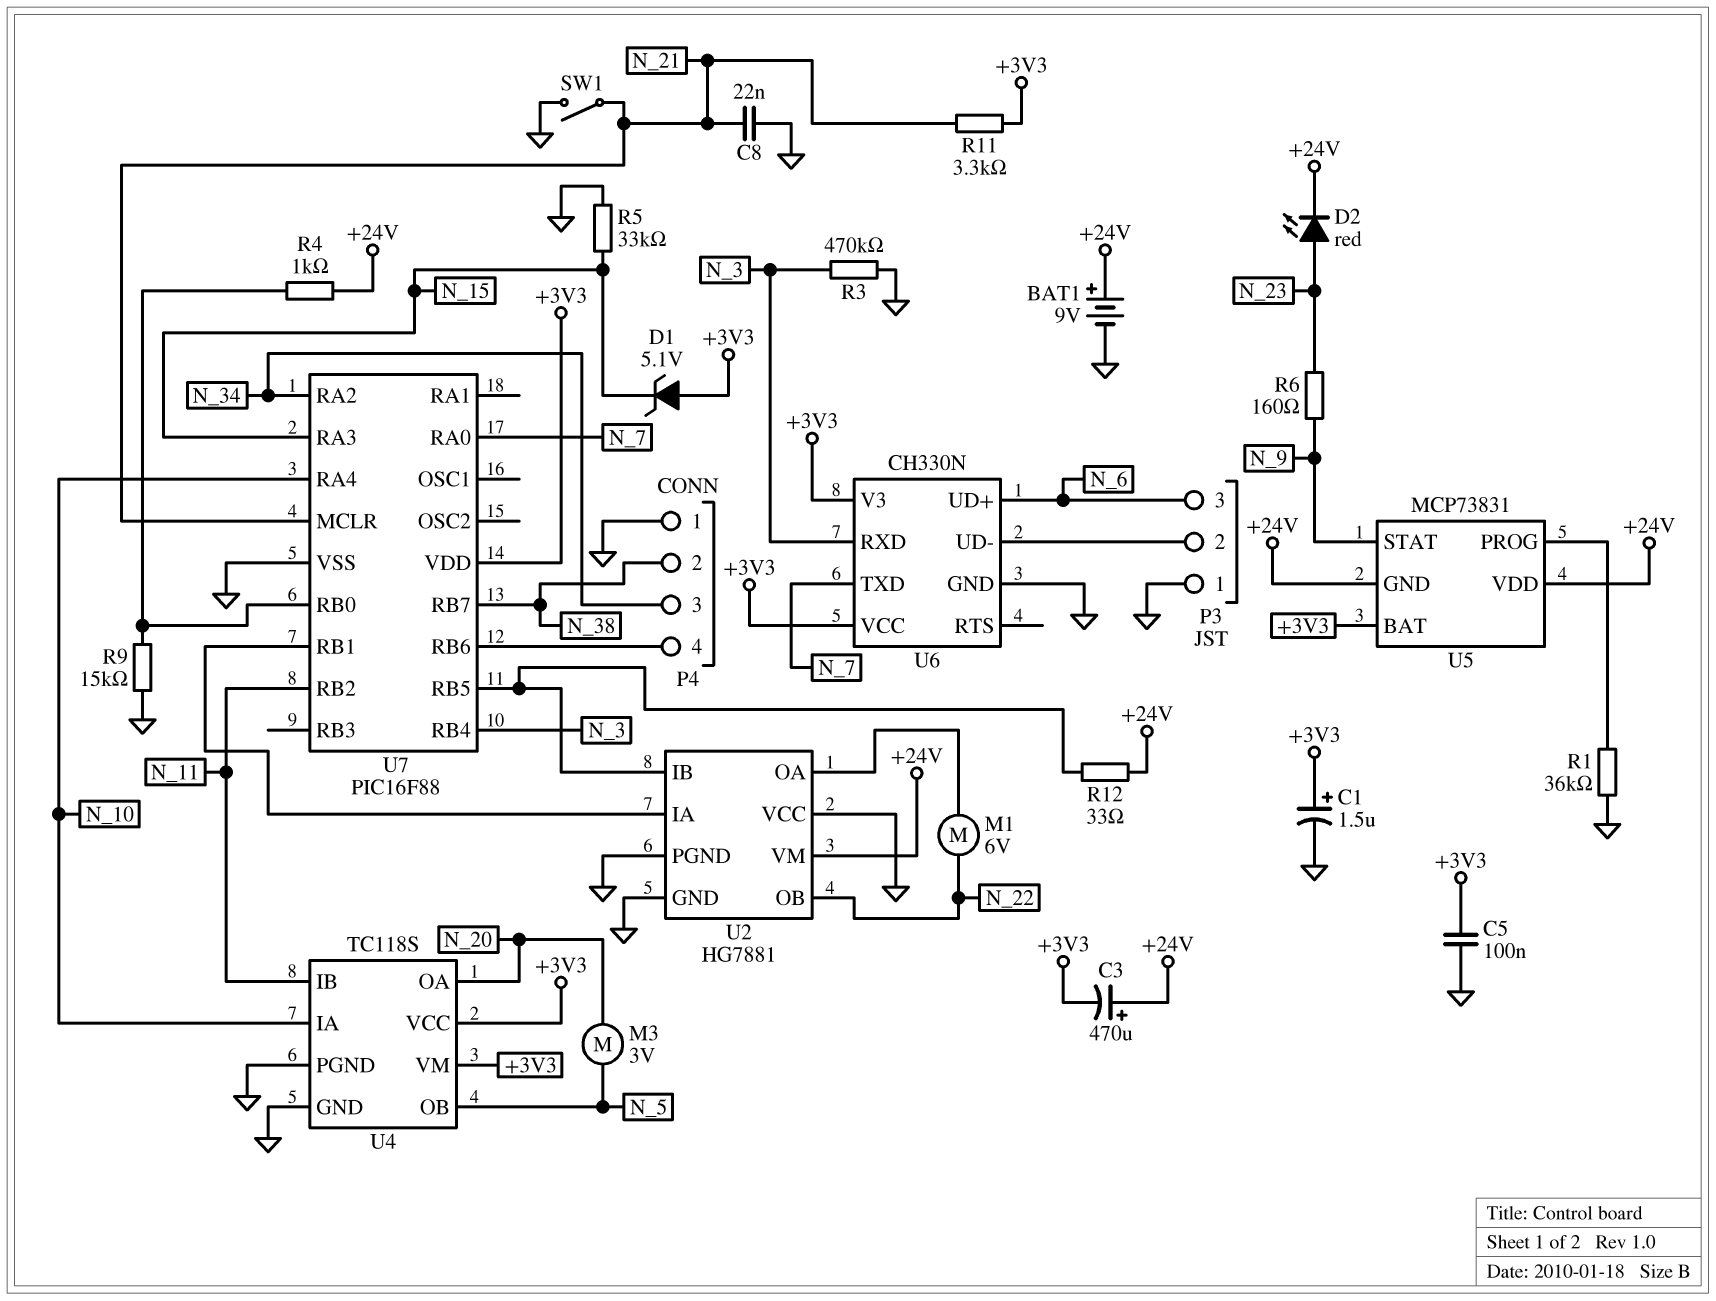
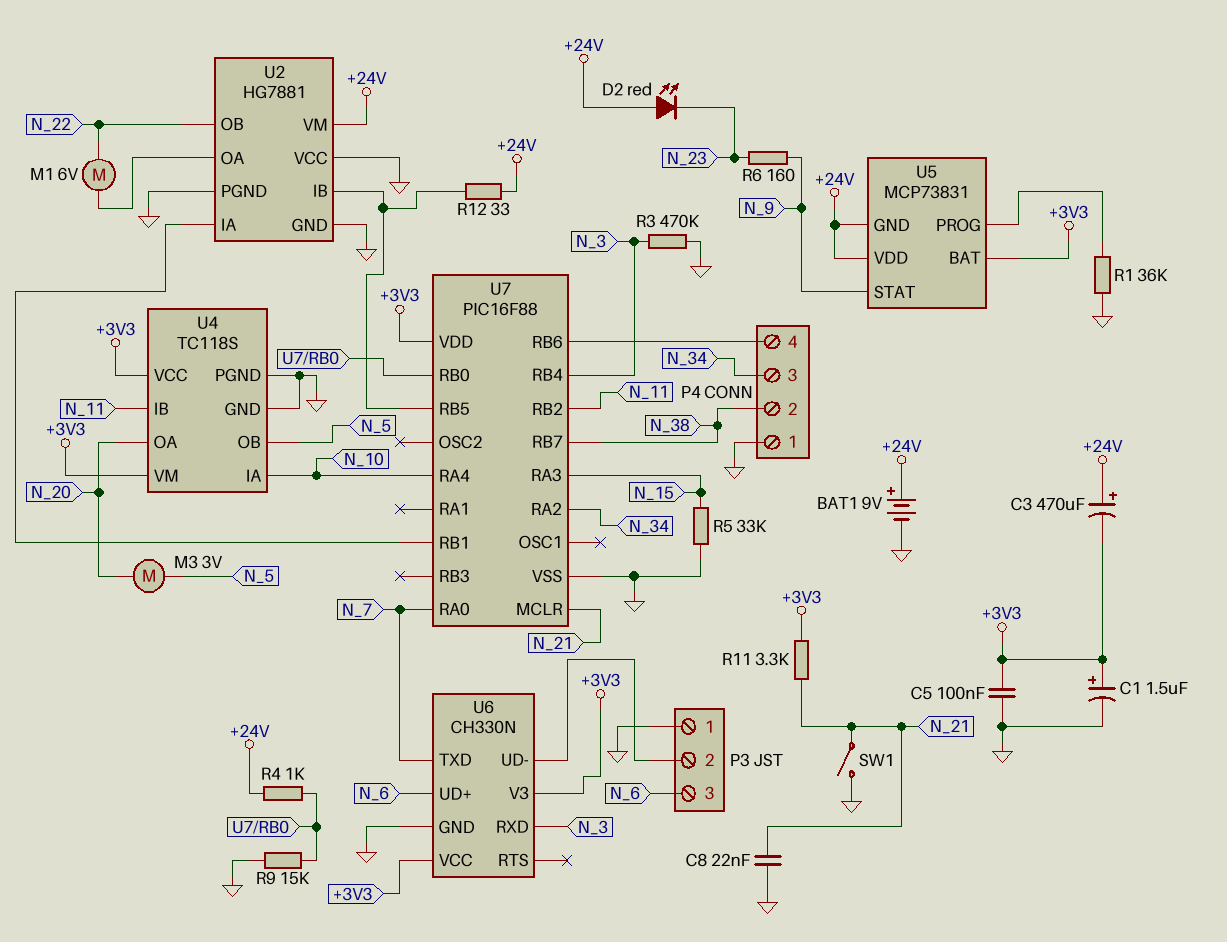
D1: zener 5.1V (A +3V3, K N_15) -> none
D2: LED red (A N_23, K +24V) -> LED red (A +24V, K N_23)

